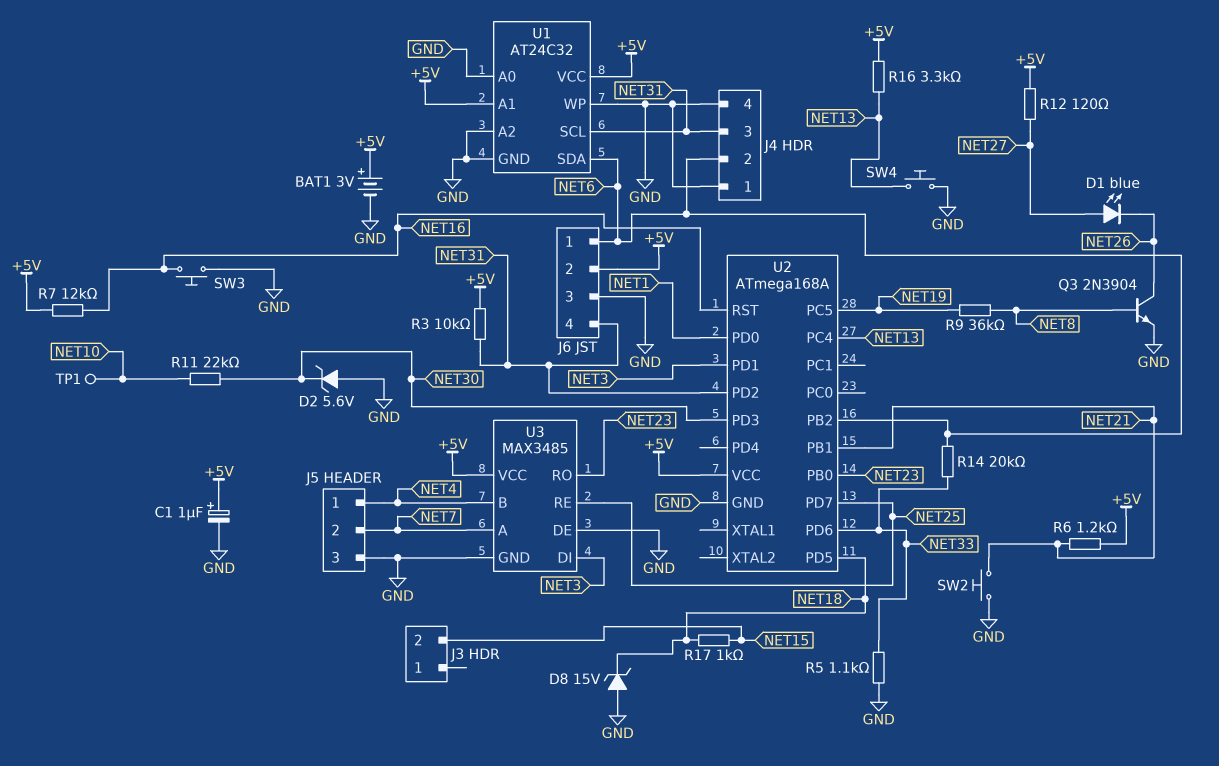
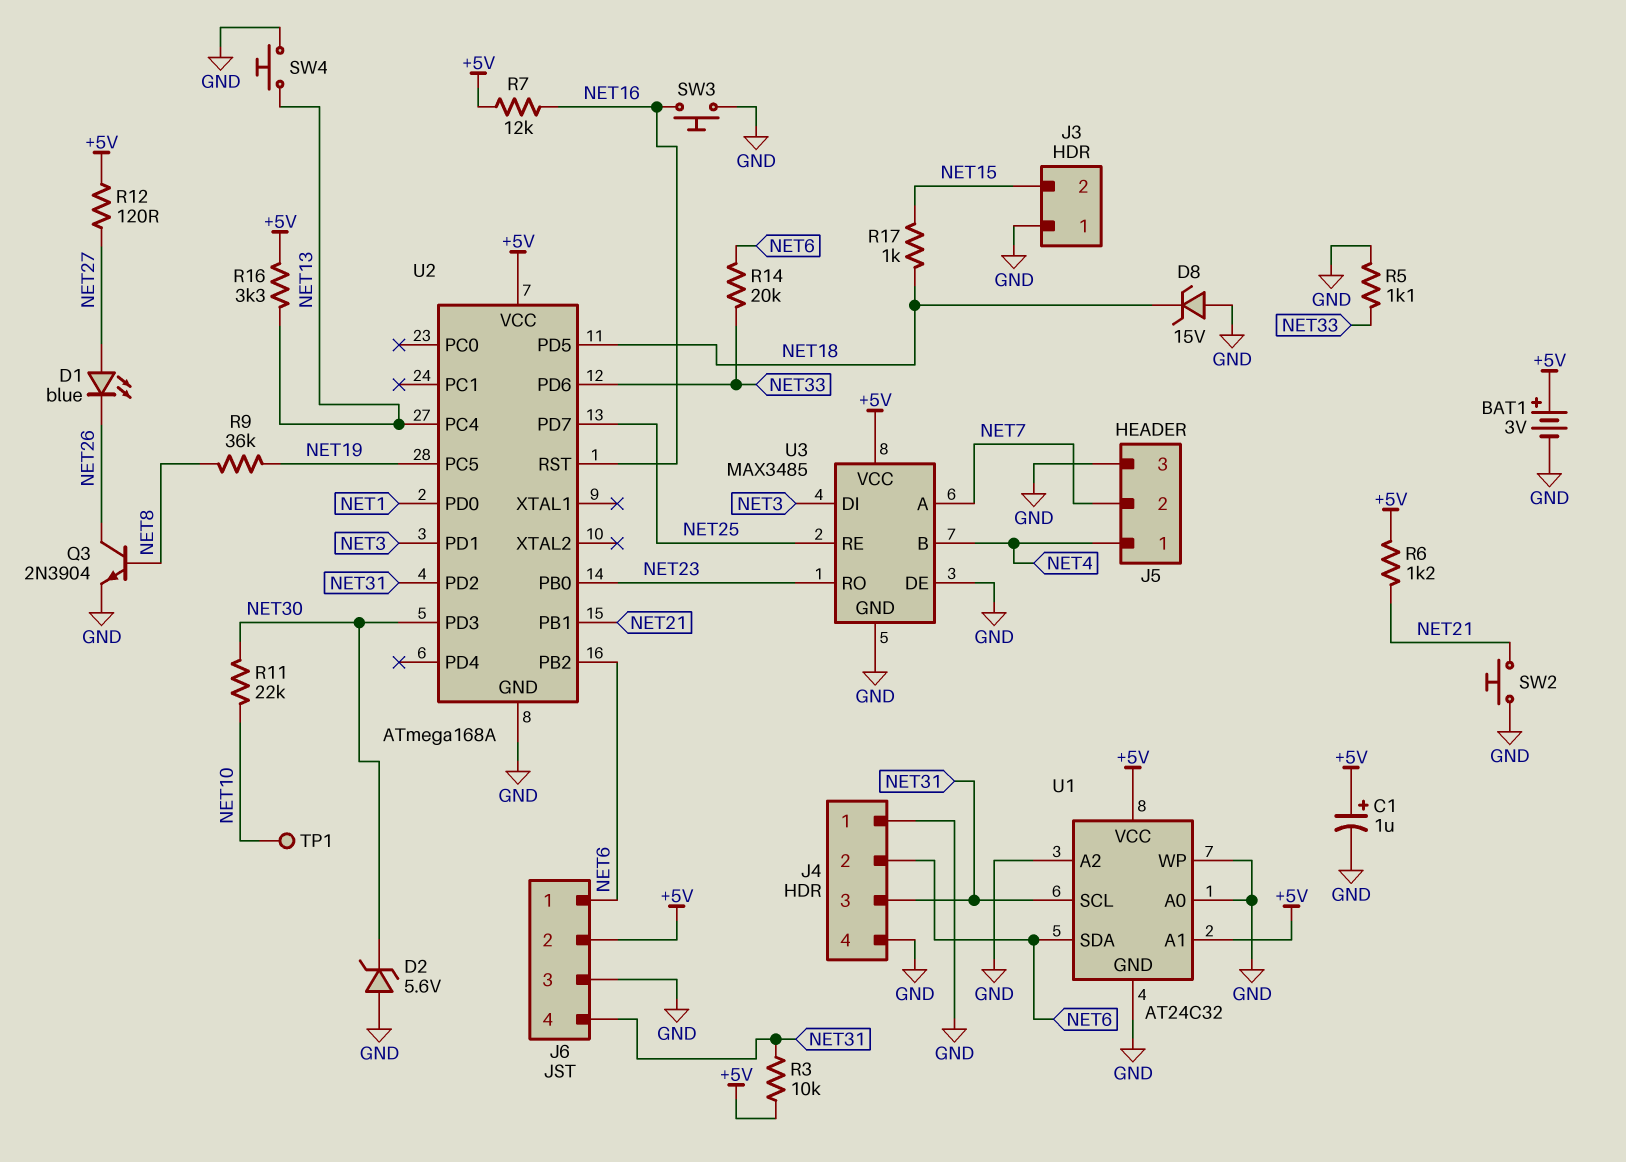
J3 pin 1: none -> GND

